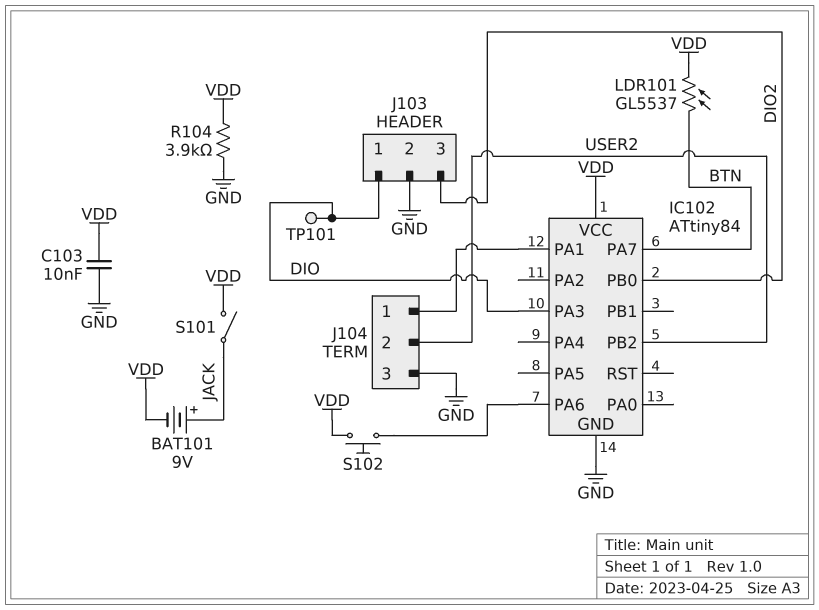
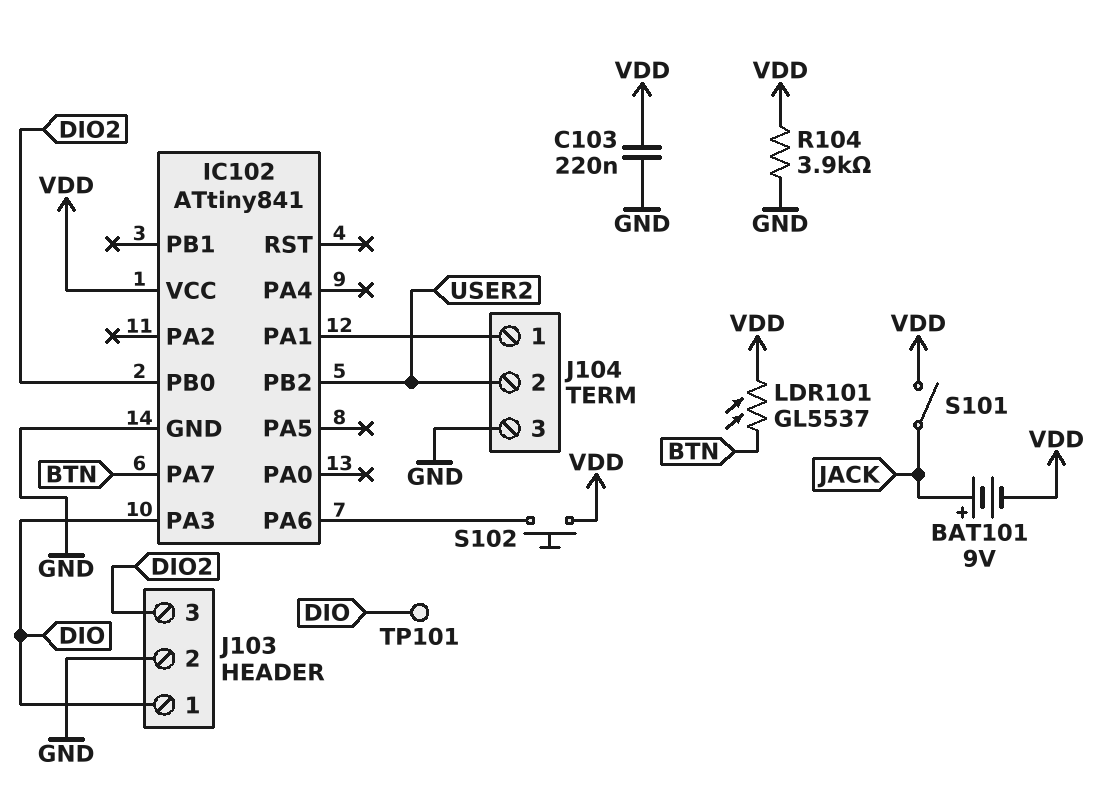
C103: 10nF (GND, VDD) -> 220nF (GND, VDD)
IC102: ATtiny84 -> ATtiny841

